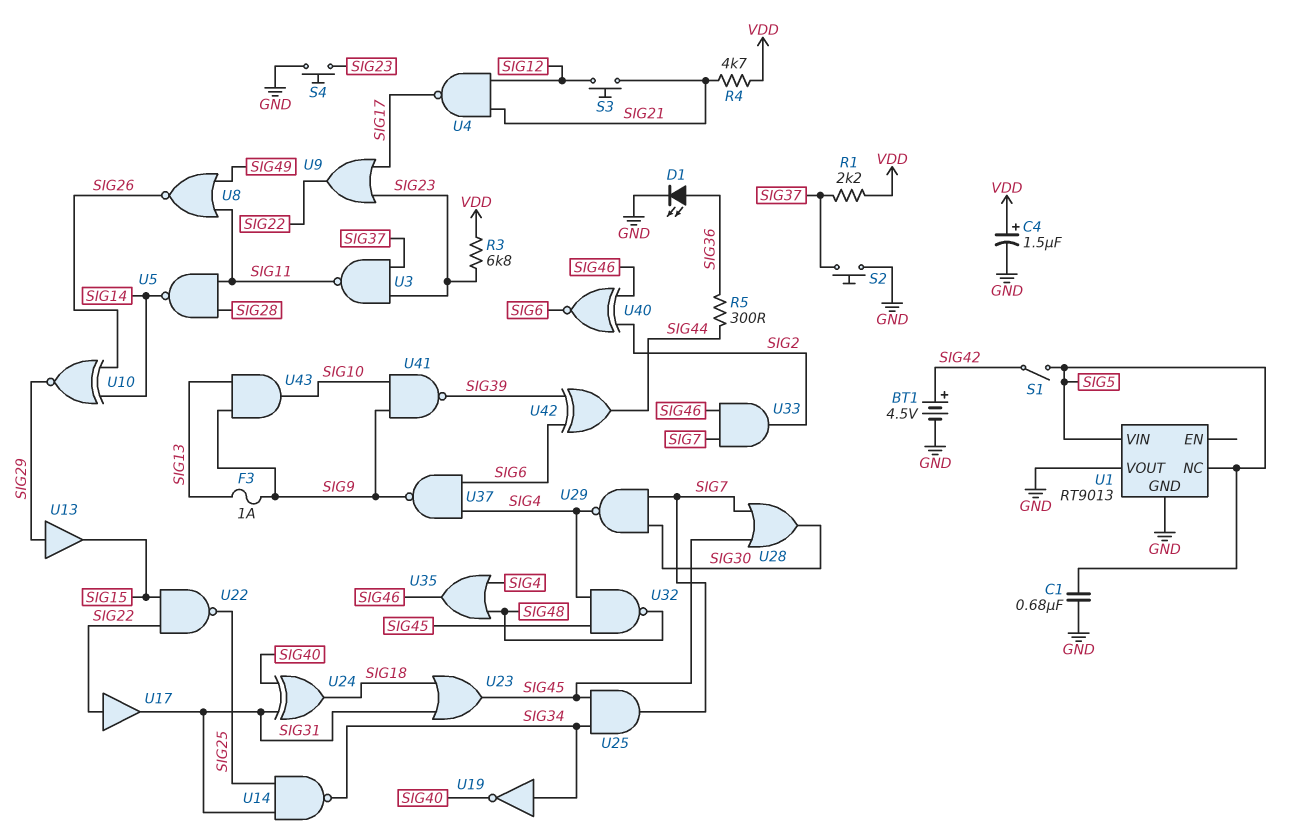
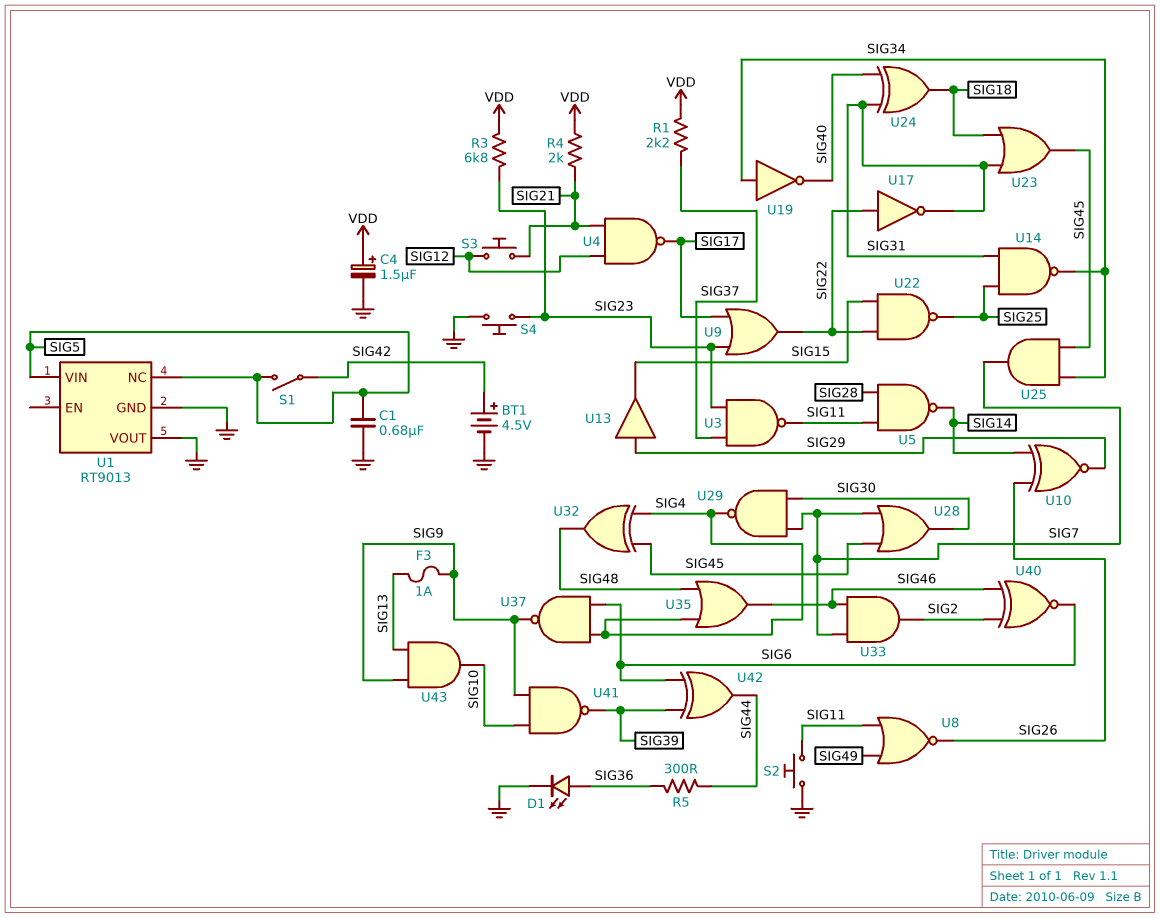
R4: 4.7k (SIG21, VDD) -> 2k (SIG21, VDD)
S2: button (GND, SIG37) -> button (GND, SIG11)
U17: buffer (in SIG22, out SIG31) -> NOT (in SIG22, out SIG31)
U32: NAND (in SIG4, in SIG45, out SIG48) -> XOR (in SIG4, in SIG45, out SIG48)

